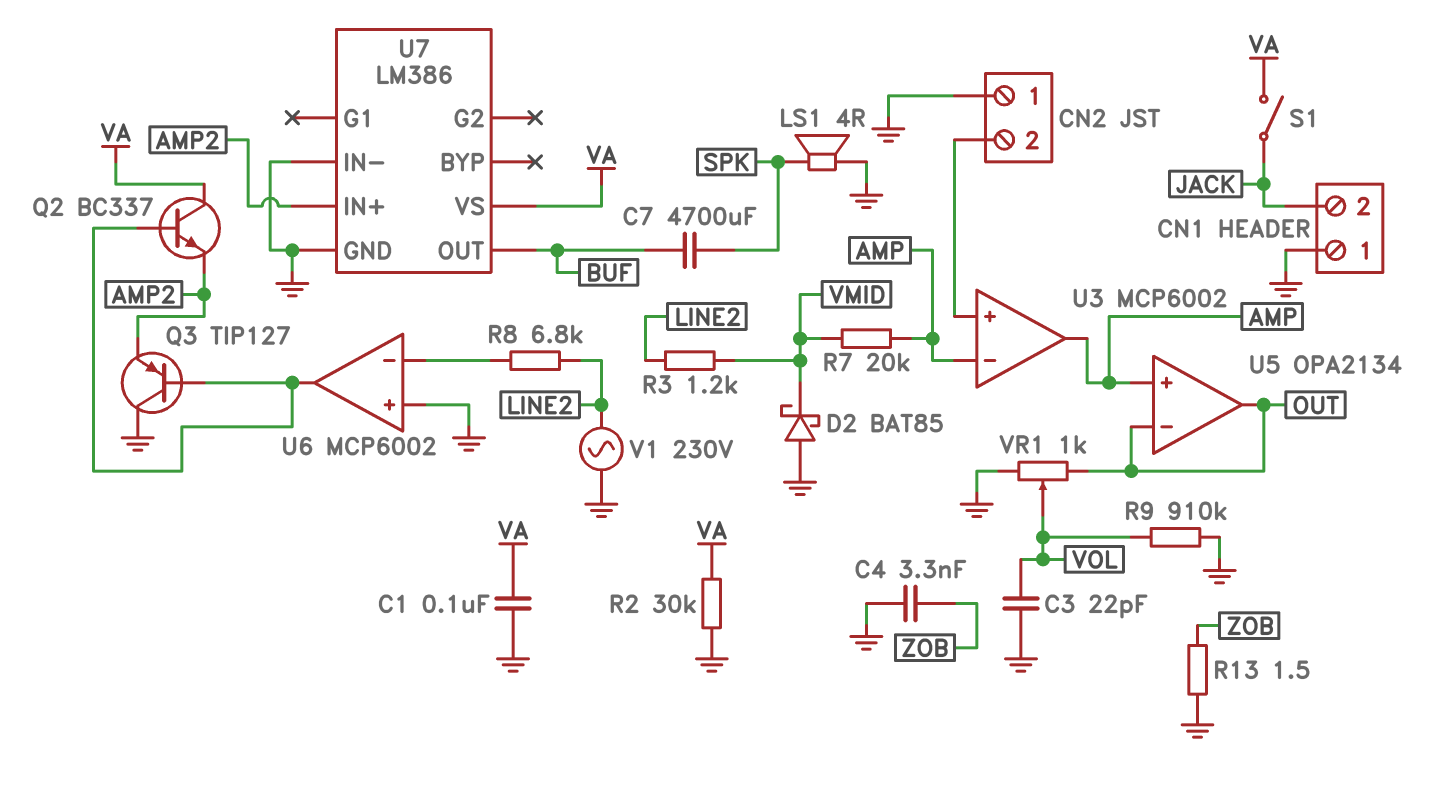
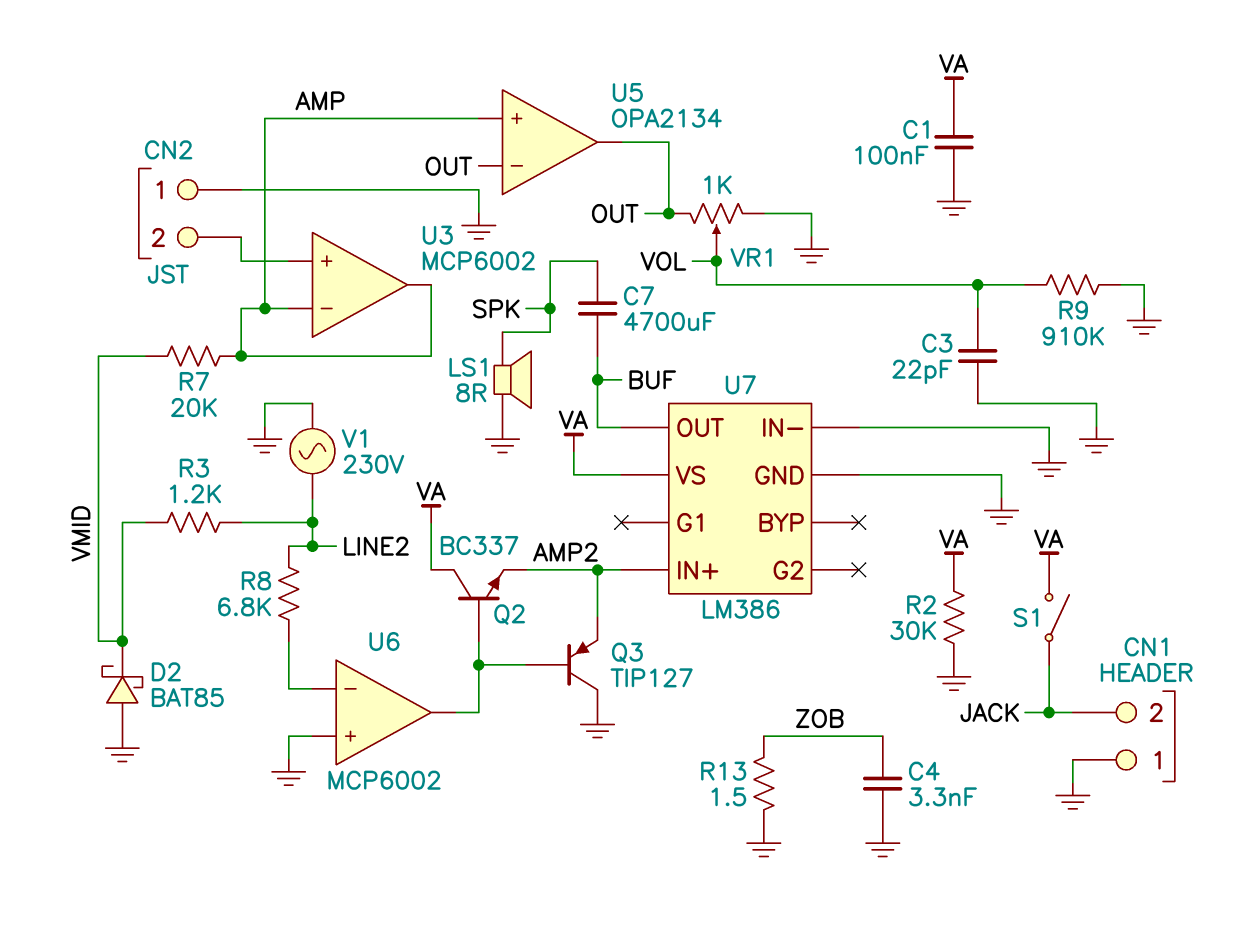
LS1: speaker 4R (GND, SPK) -> speaker 8R (GND, SPK)

